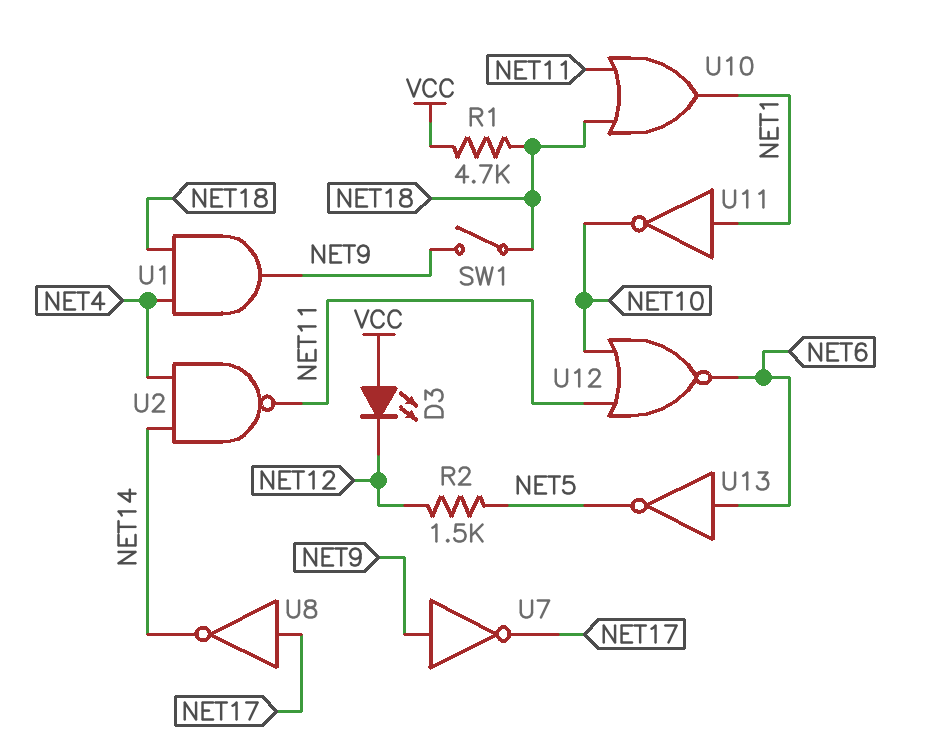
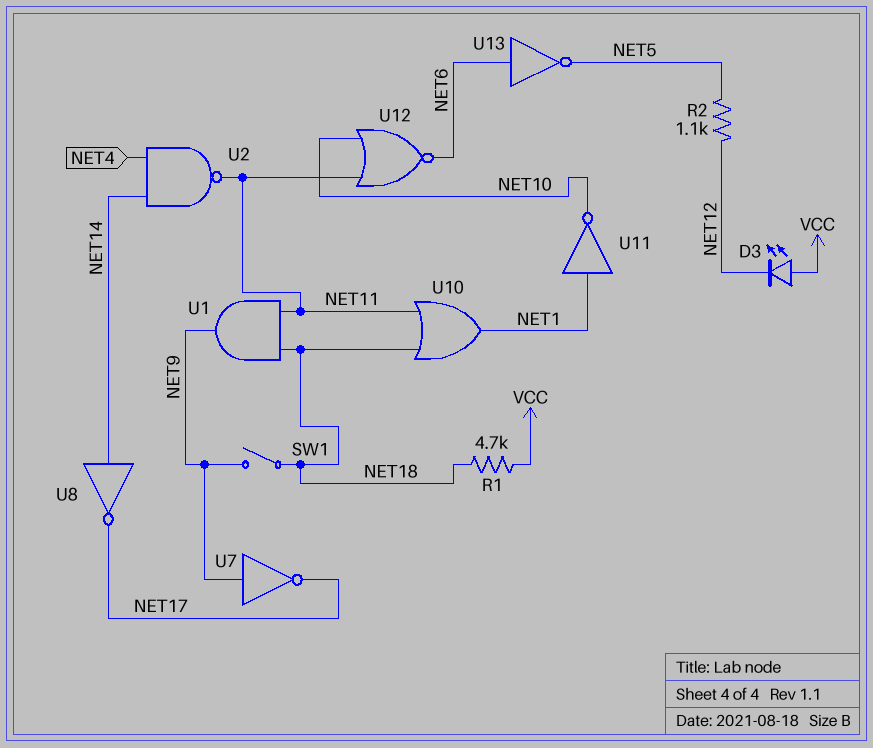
R2: 1.5k (NET5, NET12) -> 1.1k (NET5, NET12)
U1: AND (in NET4, in NET18, out NET9) -> AND (in NET11, in NET18, out NET9)
U8: NOT (in NET17, out NET14) -> NOT (in NET14, out NET17)

